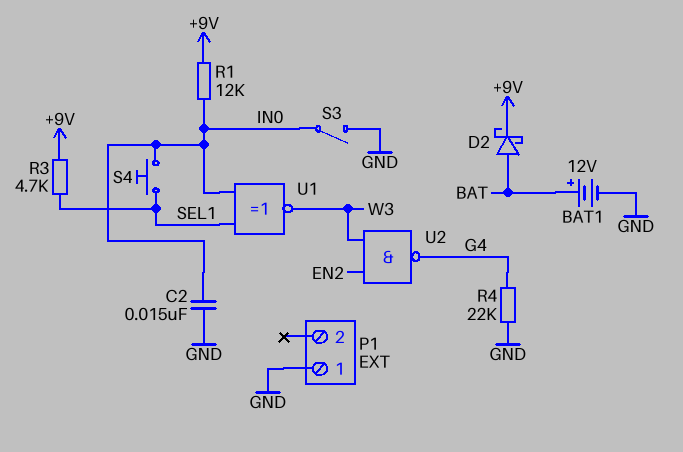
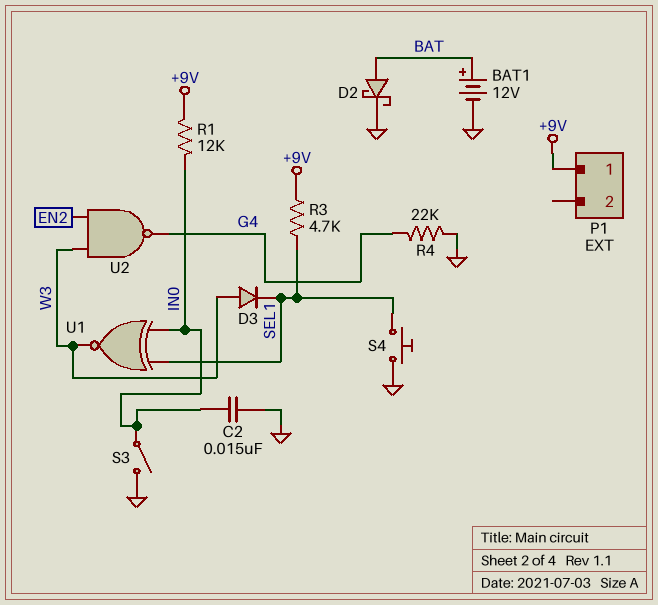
D2: schottky (A BAT, K +9V) -> schottky (A BAT, K GND)
D3: none -> diode (A W3, K SEL1)
P1 pin 1: GND -> +9V
S4: button (IN0, SEL1) -> button (GND, SEL1)

